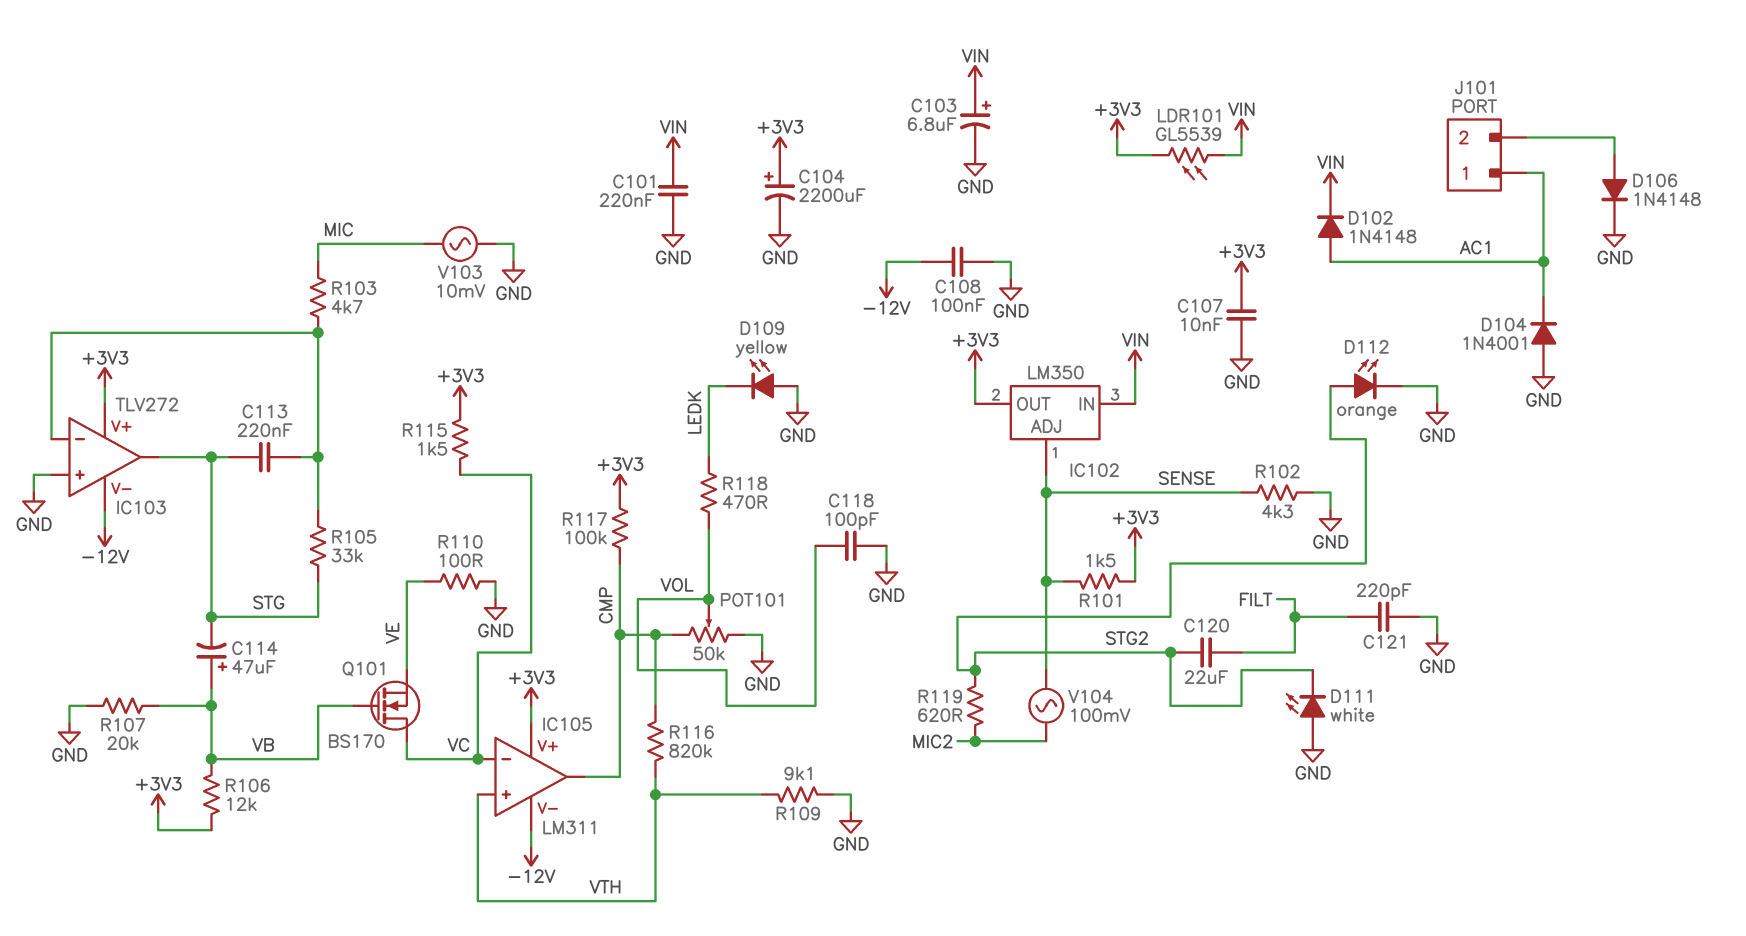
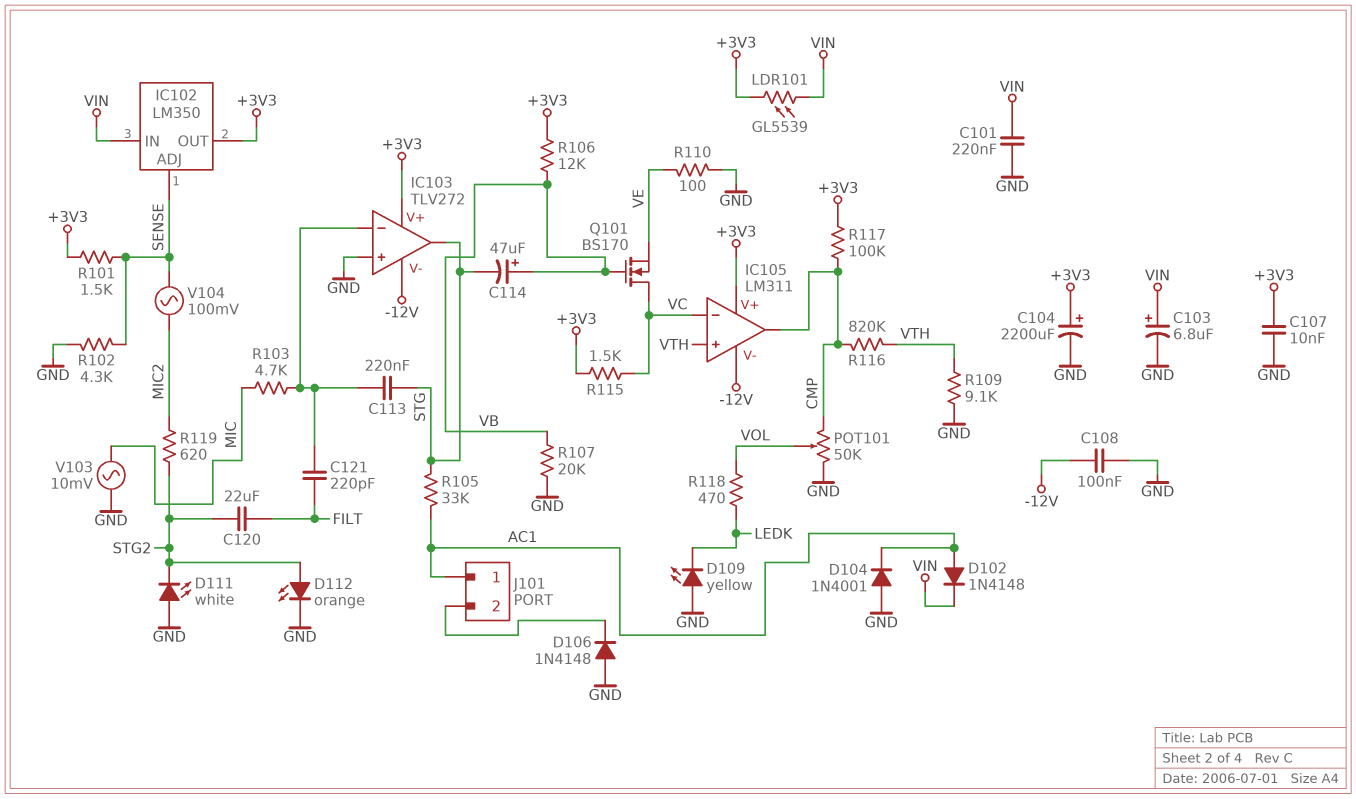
C118: 100pF (GND, VOL) -> none
C121: 220pF (FILT, GND) -> 220pF (FILT, IC103/in-)
D106: diode 1N4148 (A J101/2, K GND) -> diode 1N4148 (A GND, K J101/2)
R105: 33k (IC103/in-, STG) -> 33k (AC1, STG)

